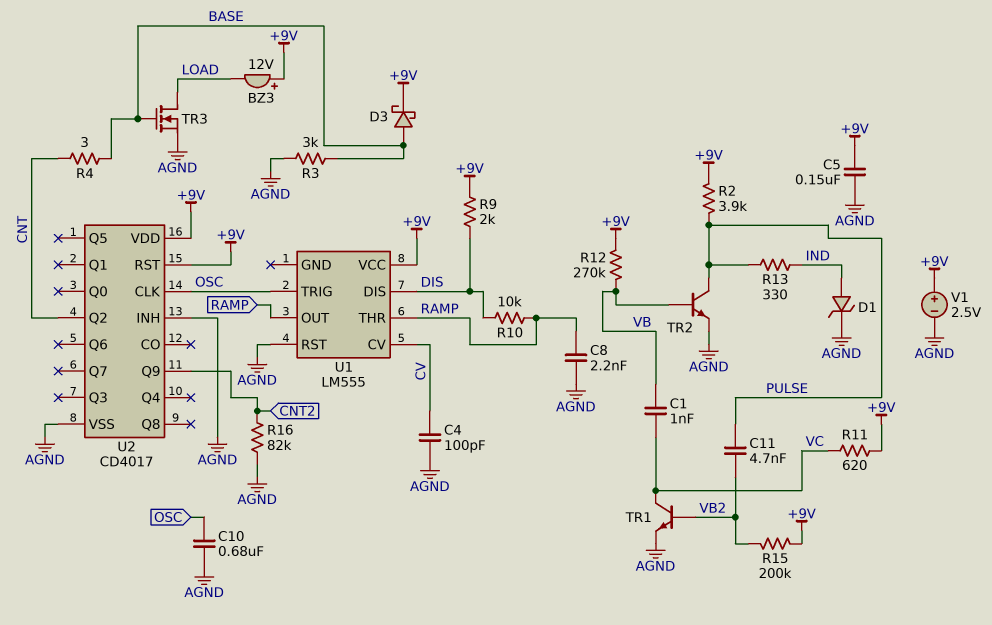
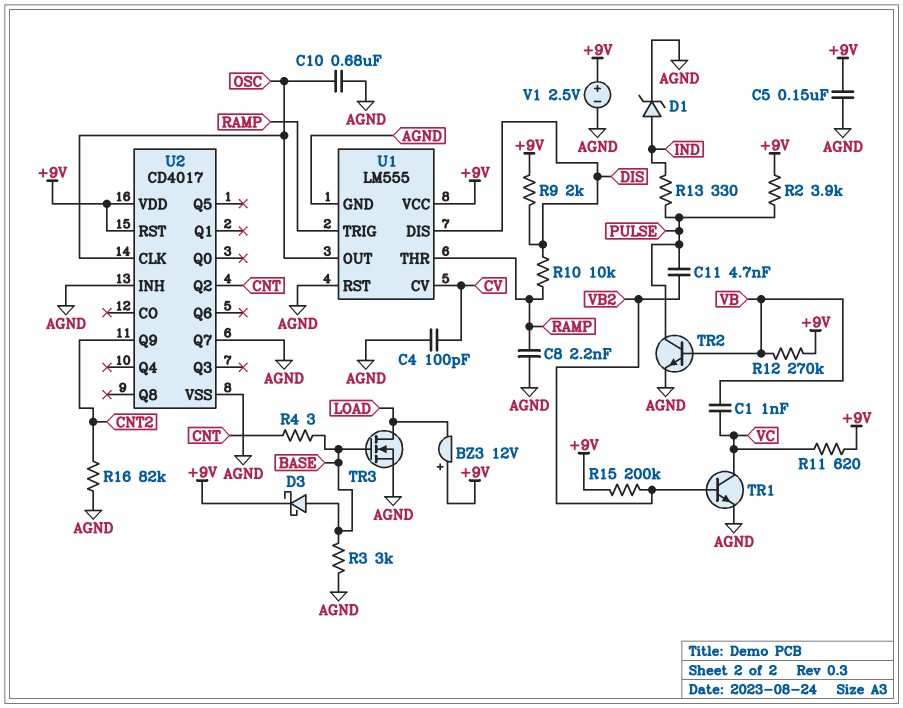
U1 pin GND: none -> AGND
U1 pin OUT: RAMP -> OSC
U1 pin TRIG: OSC -> RAMP
U2 pin Q7: none -> AGND

